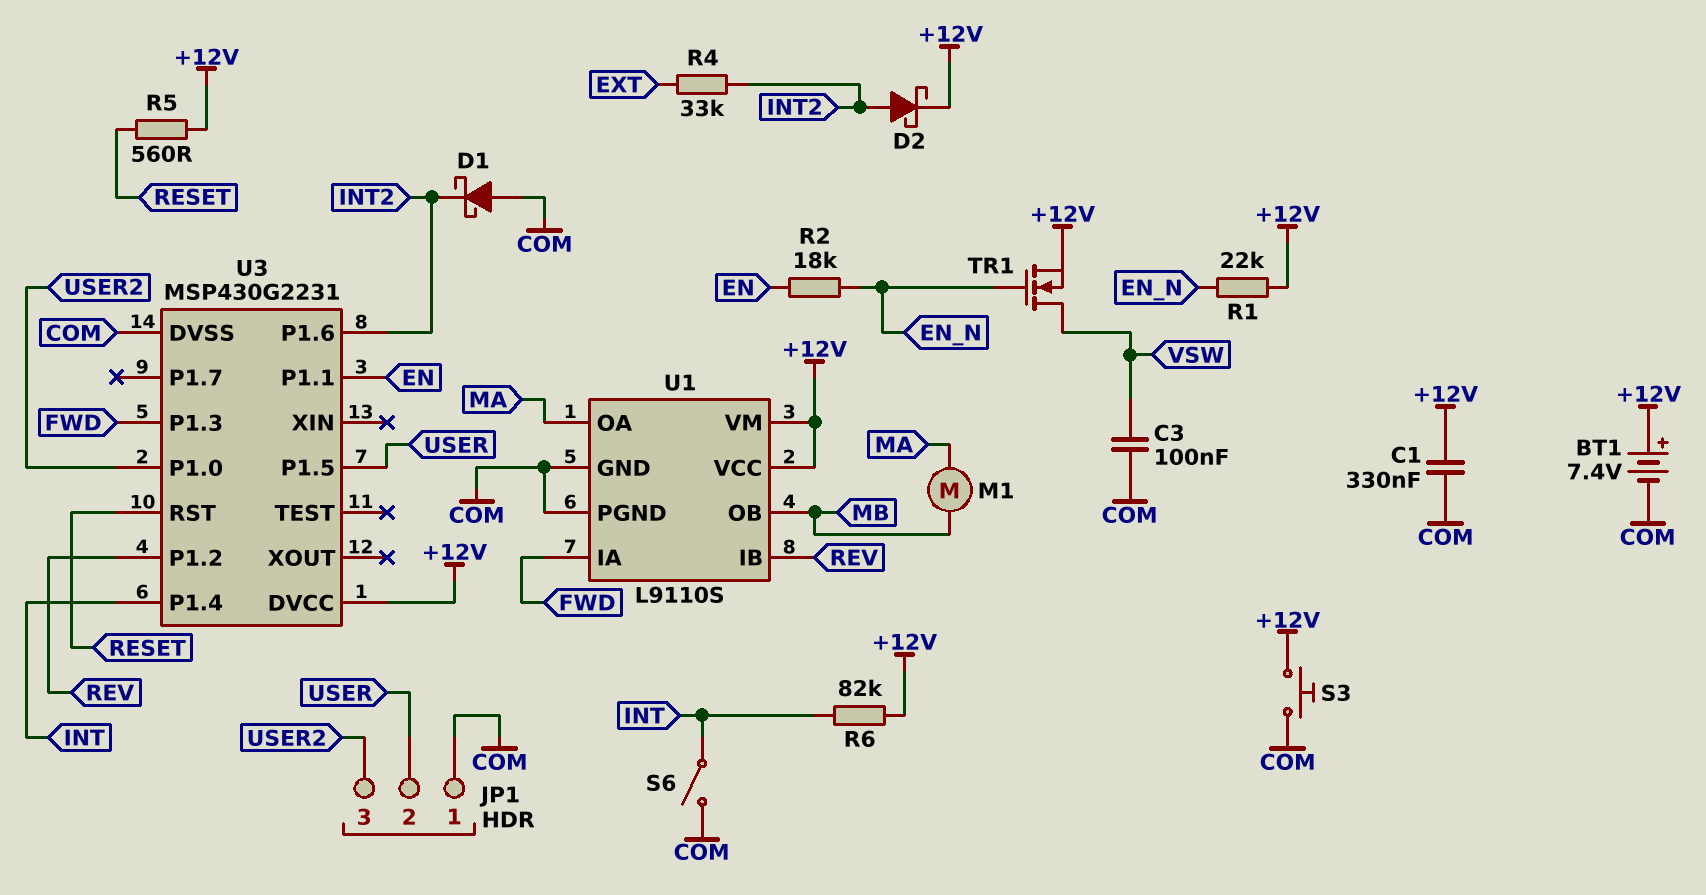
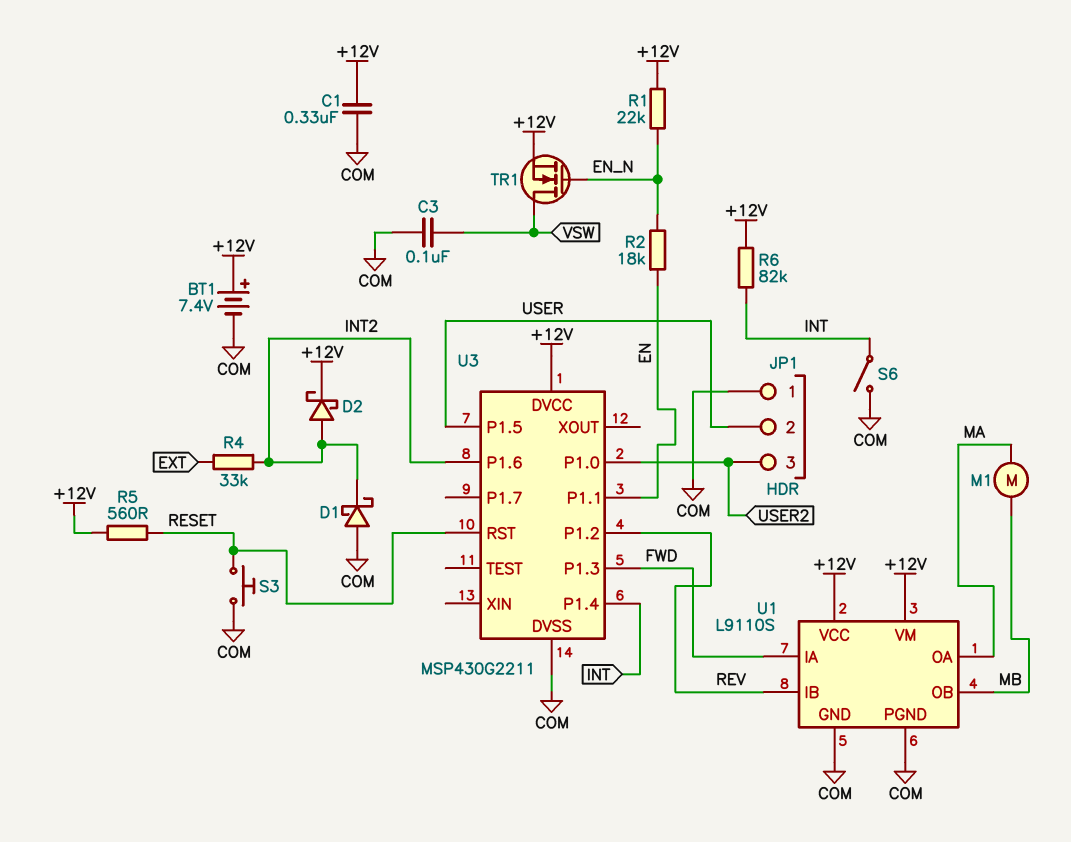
S3: button (+12V, COM) -> button (COM, RESET)
U3: MSP430G2231 -> MSP430G2211

